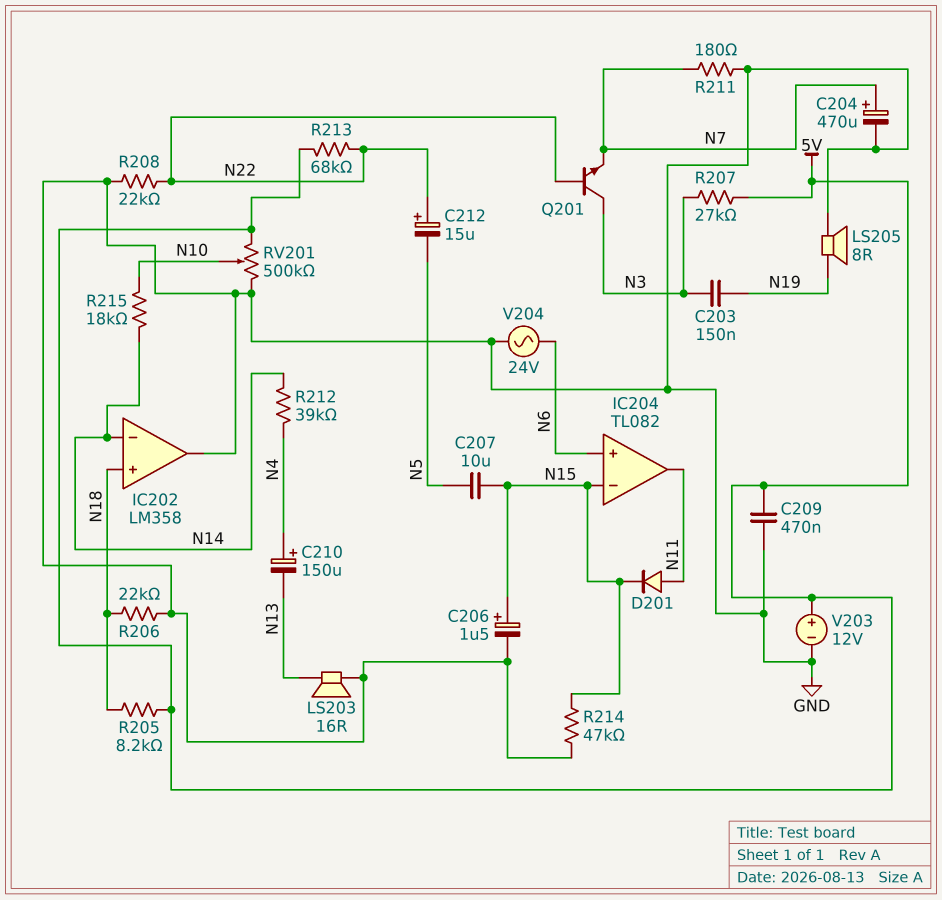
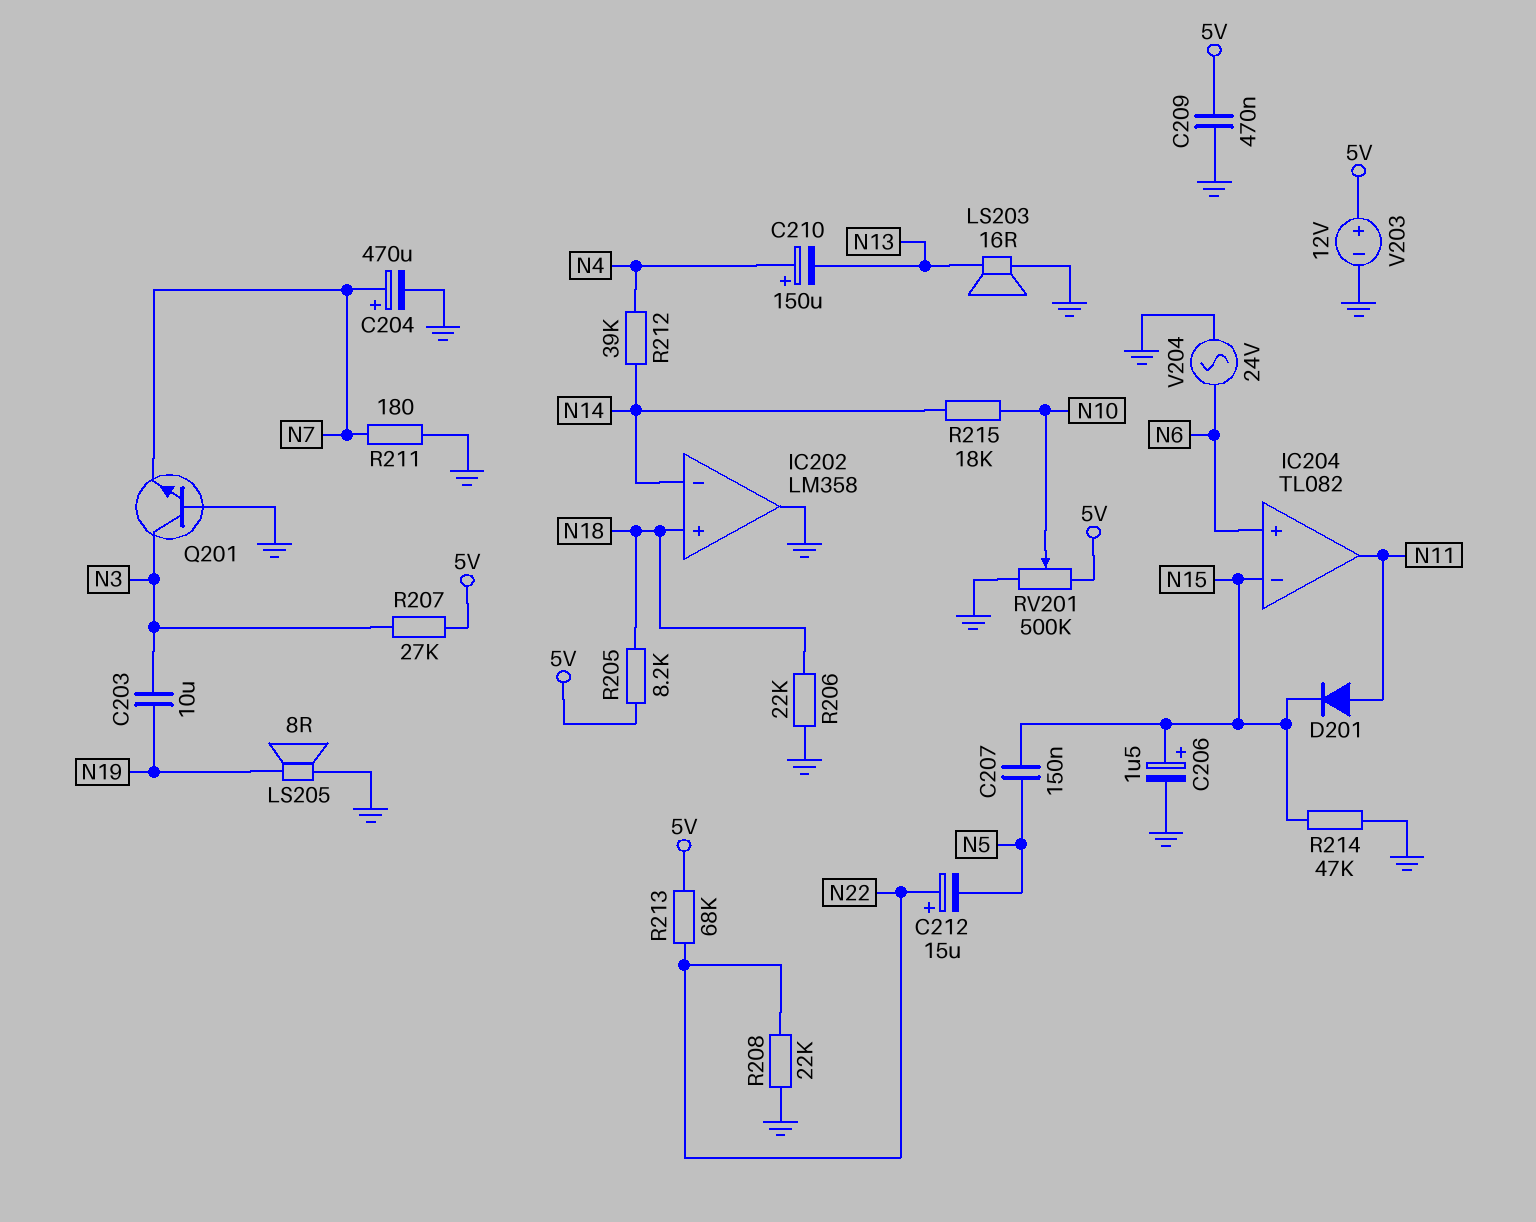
C203: 150nF (N3, N19) -> 10uF (N3, N19)
C207: 10uF (N5, N15) -> 150nF (N5, N15)
Q201: NPN (B N22, C N3, E N7) -> NPN (B GND, C N3, E N7)

